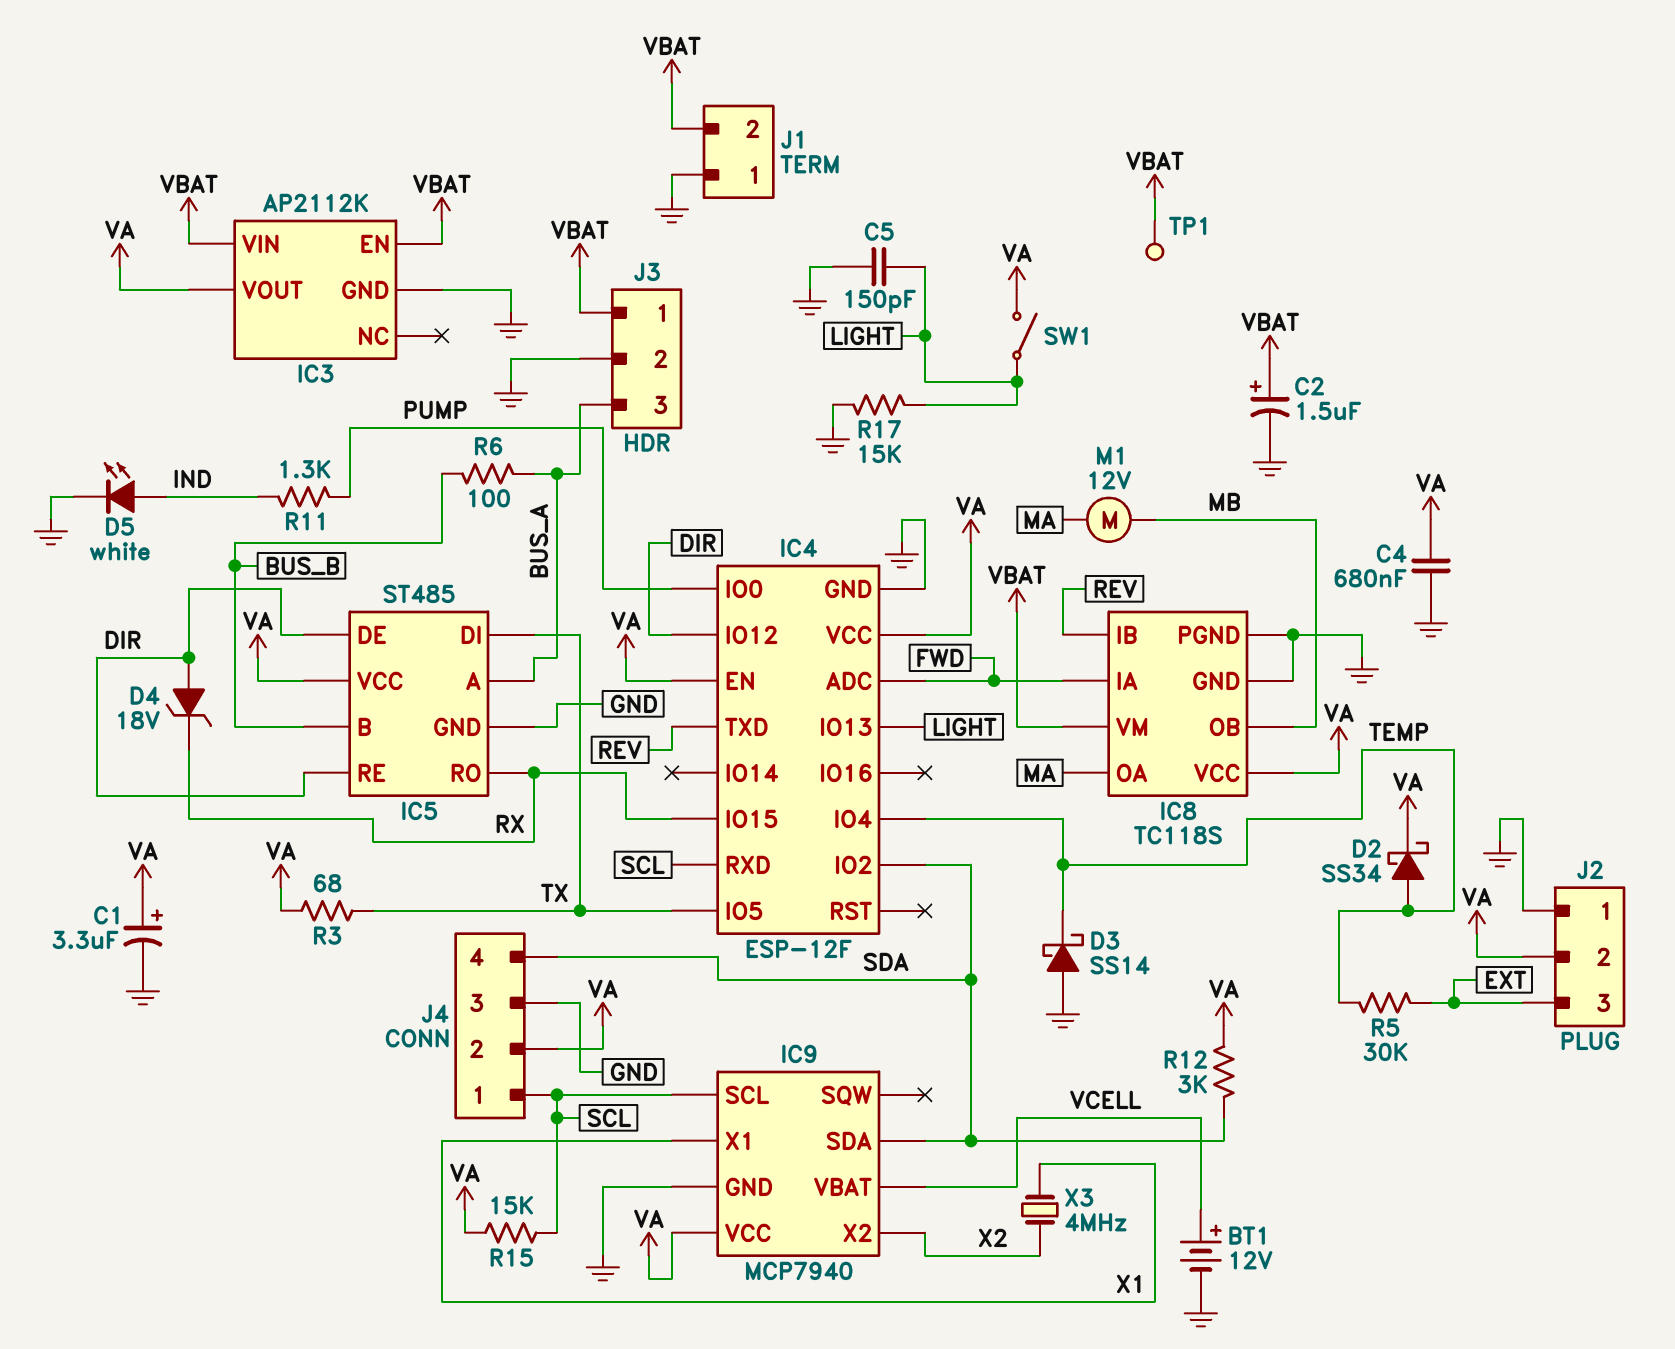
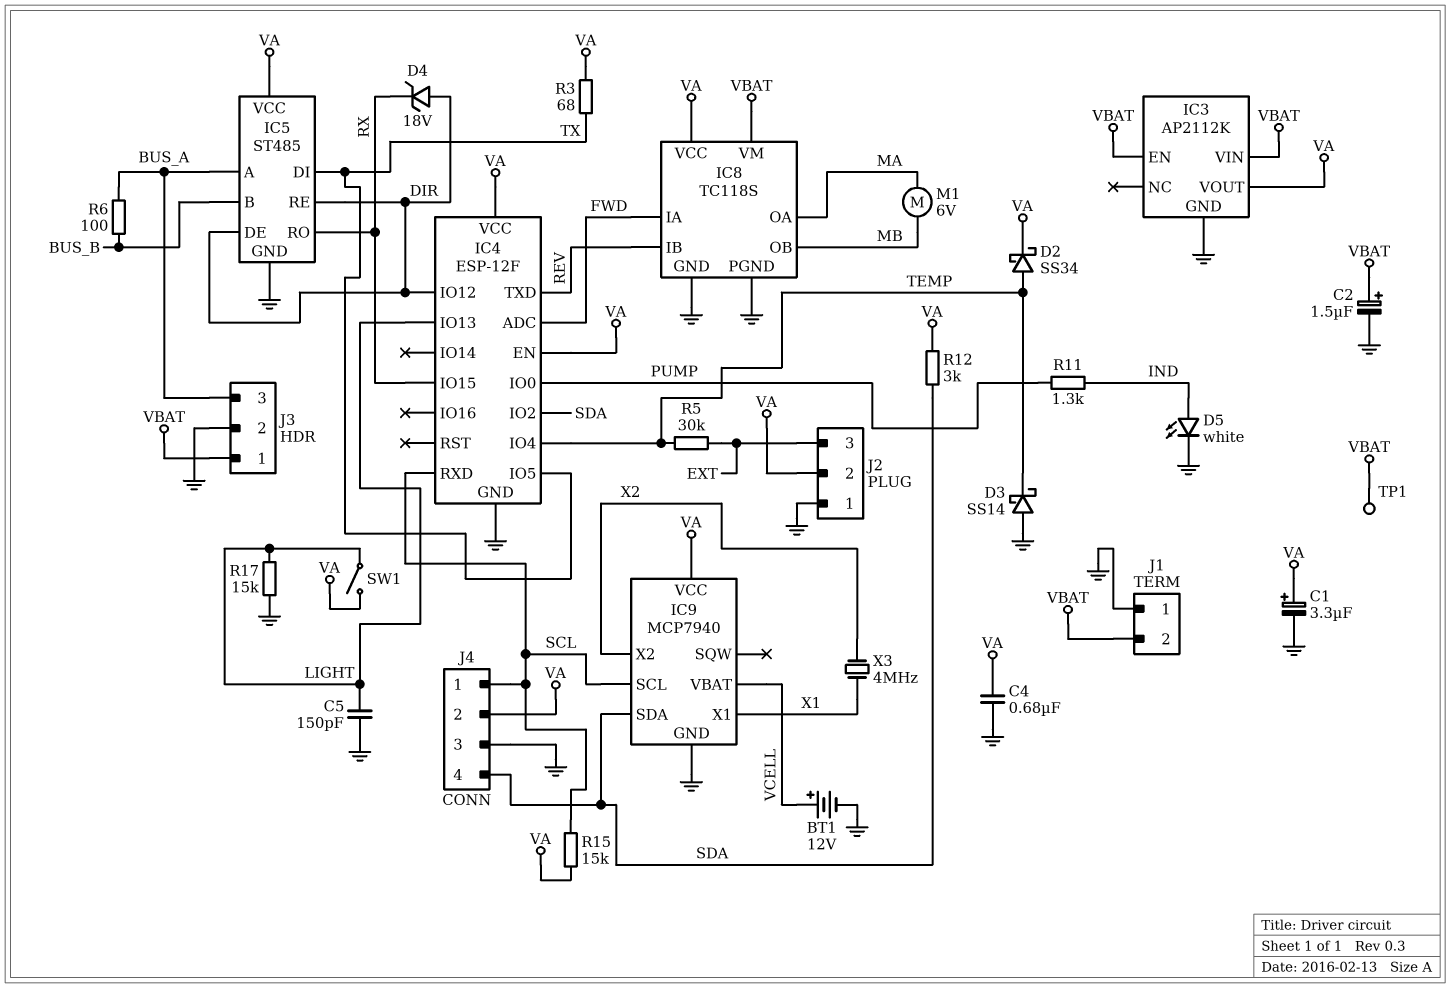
M1: motor 12V (MA, MB) -> motor 6V (MA, MB)

